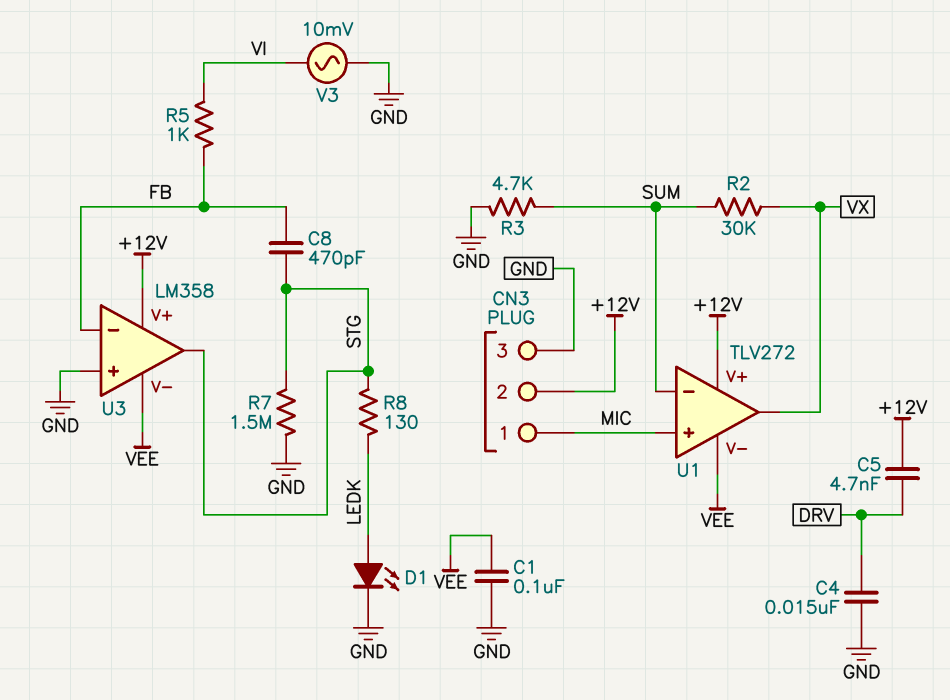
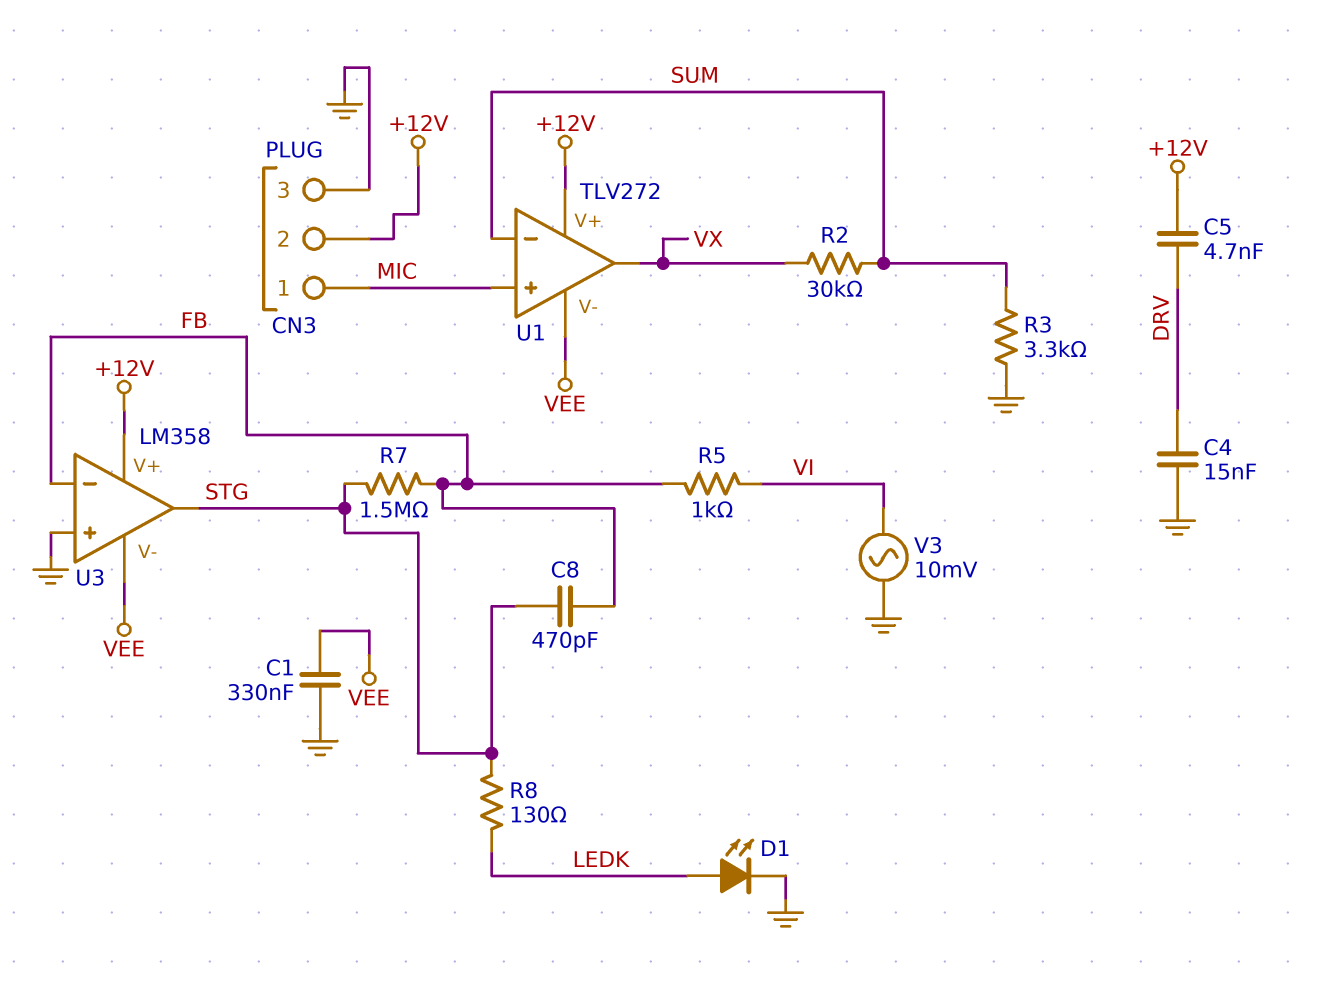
C1: 100nF (GND, VEE) -> 330nF (GND, VEE)
R3: 4.7k (GND, SUM) -> 3.3k (GND, SUM)
R7: 1.5M (GND, STG) -> 1.5M (FB, STG)

